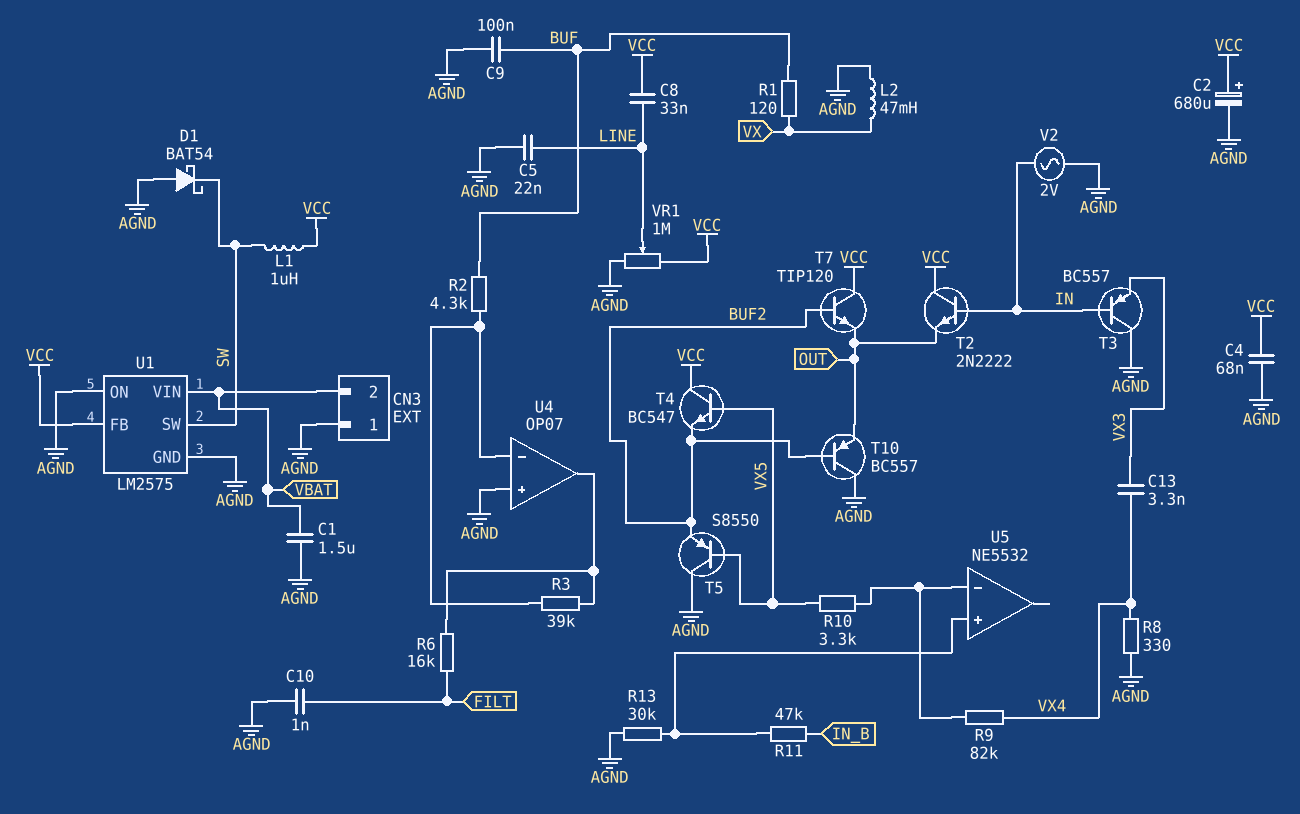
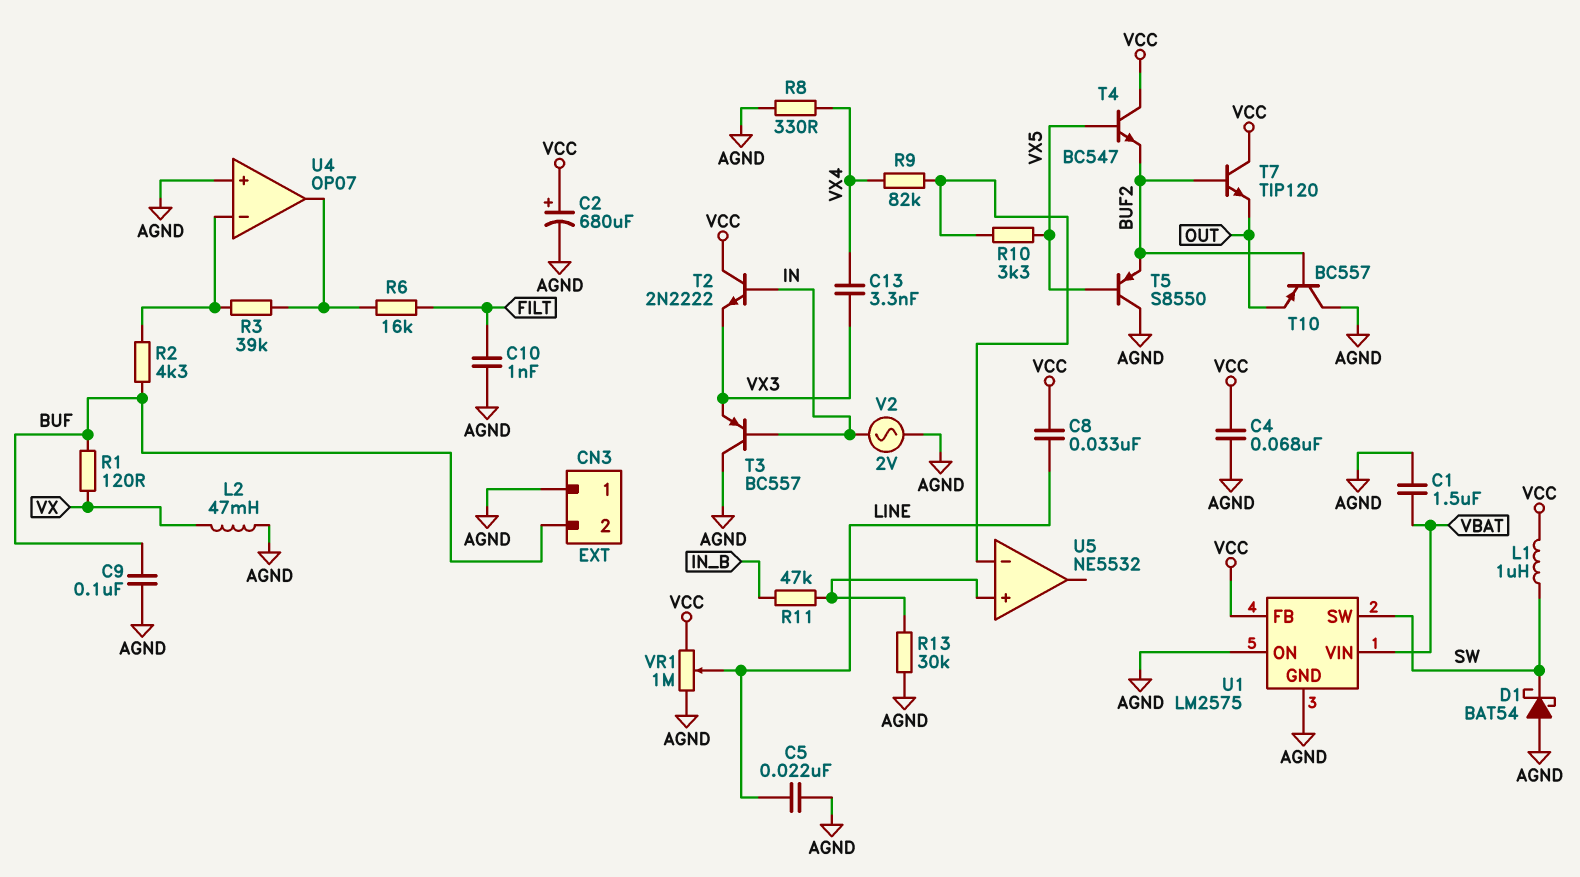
CN3 pin 2: VBAT -> BUF
T2: NPN 2N2222 (B IN, C VCC, E OUT) -> NPN 2N2222 (B IN, C VCC, E VX3)

